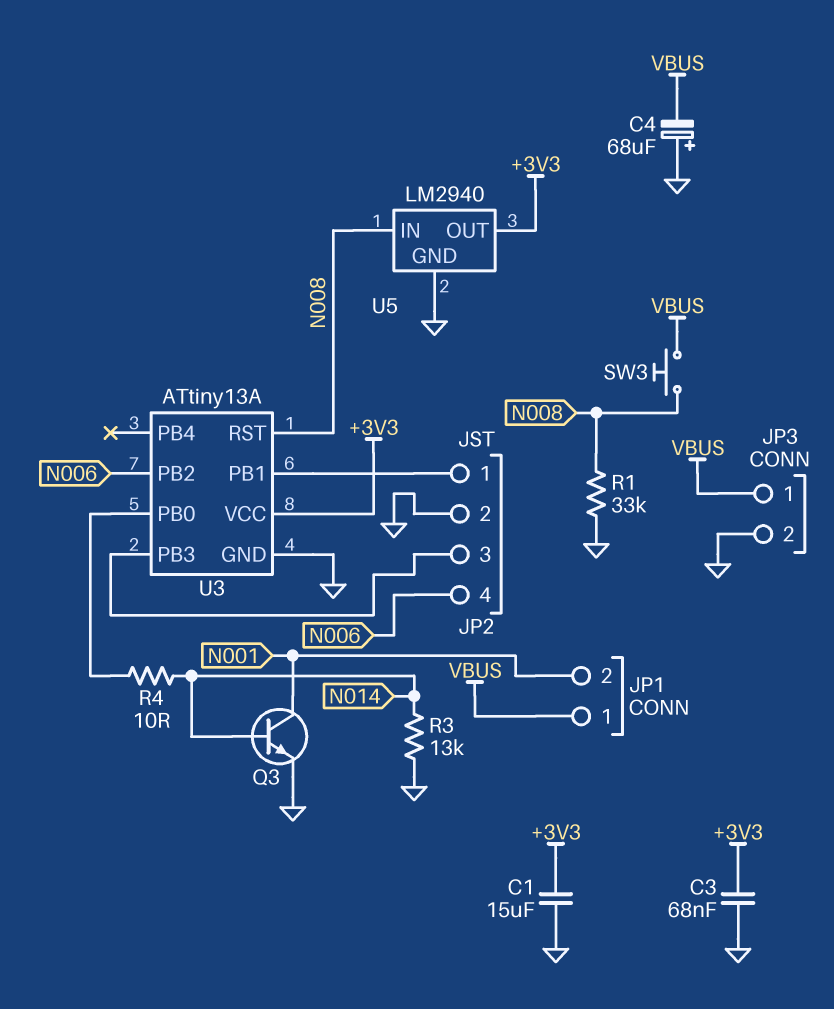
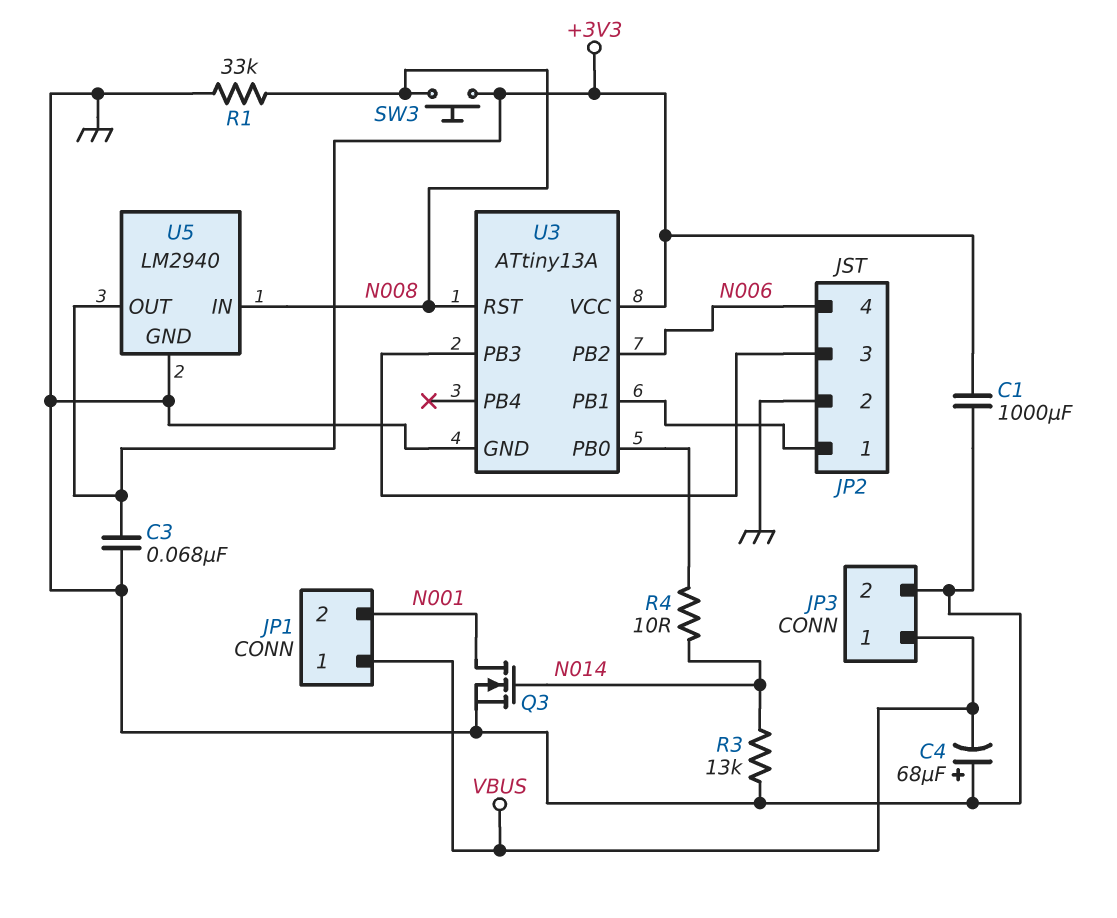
C1: 15uF (+3V3, GND) -> 1000uF (+3V3, GND)
Q3: NPN (B N014, C N001, E GND) -> NMOS (G N014, D N001, S GND)
SW3: button (N008, VBUS) -> button (+3V3, N008)

